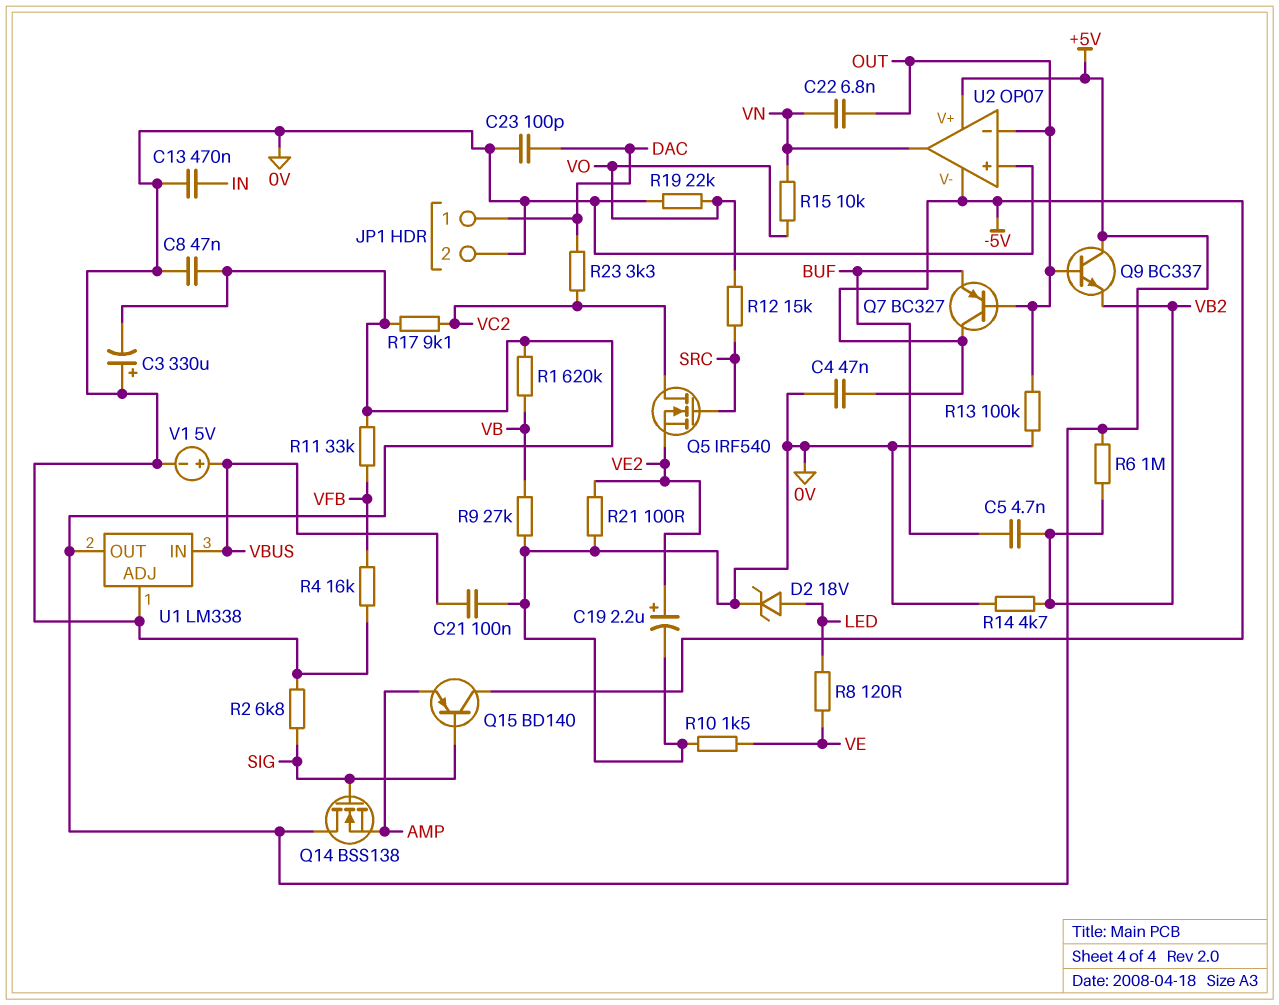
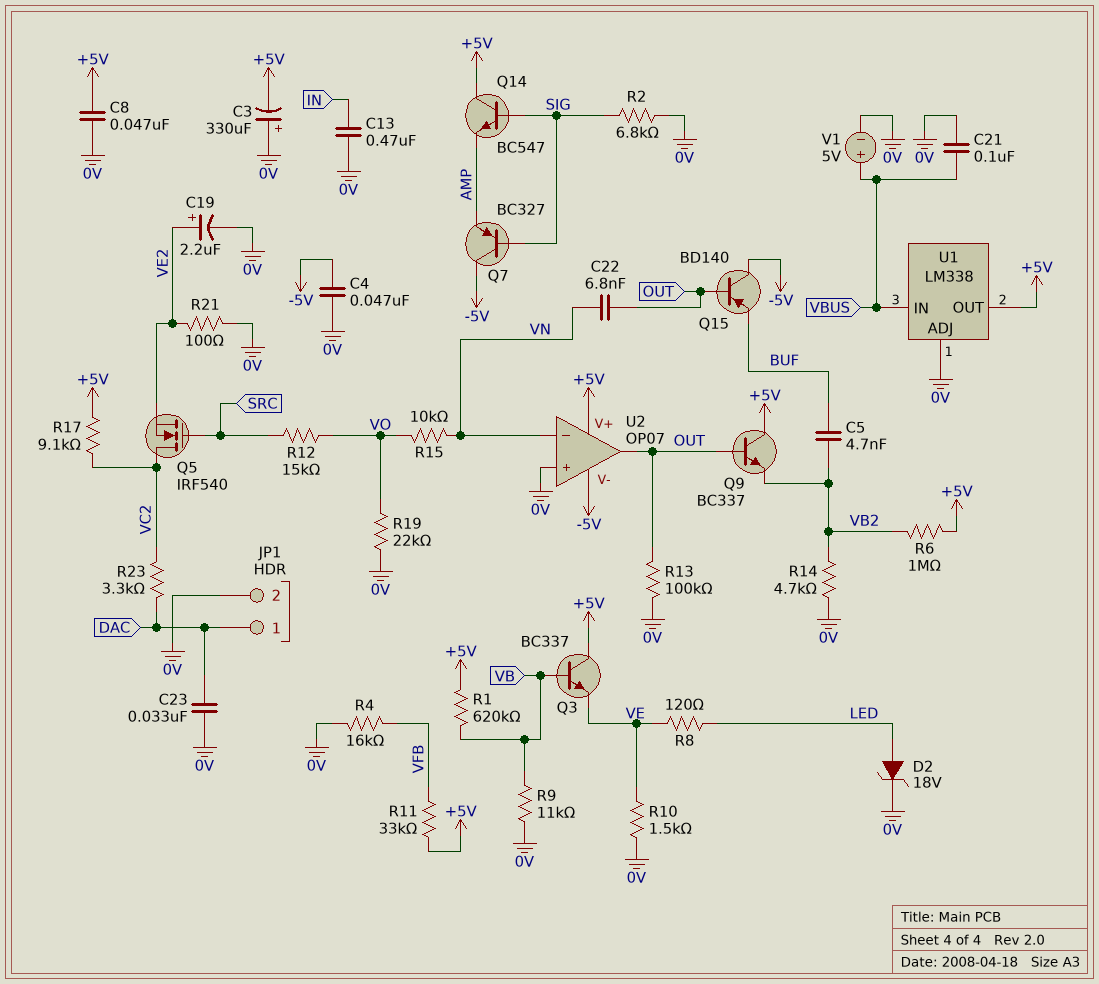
C23: 100pF (0V, DAC) -> 33nF (0V, DAC)
Q3: none -> NPN BC337 (B VB, C +5V, E VE)
Q7: PNP BC327 (B OUT, C -5V, E BUF) -> PNP BC327 (B SIG, C -5V, E AMP)
Q14: NMOS BSS138 (G SIG, D +5V, S AMP) -> NPN BC547 (B SIG, C +5V, E AMP)
Q15: PNP BD140 (B SIG, C -5V, E AMP) -> PNP BD140 (B OUT, C -5V, E BUF)
R9: 27k (0V, VB) -> 11k (0V, VB)
U2 pin in-: OUT -> VN
U2 pin out: VN -> OUT

